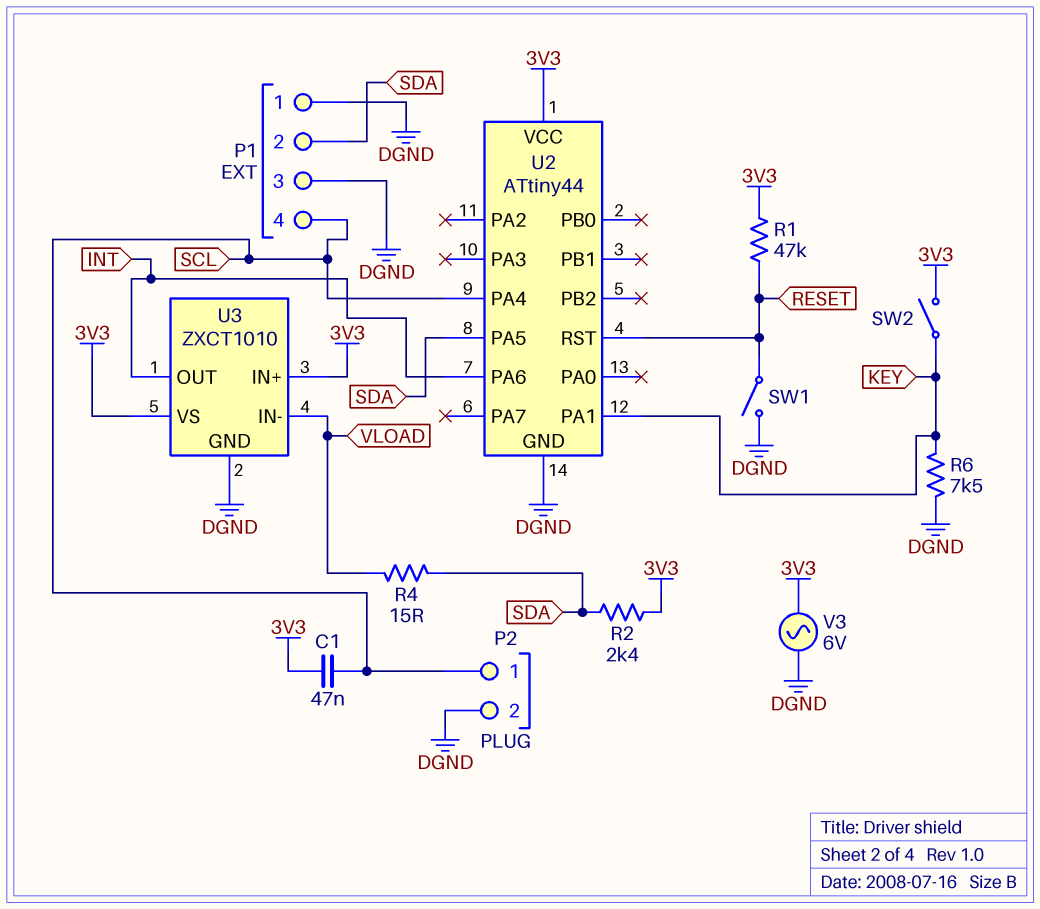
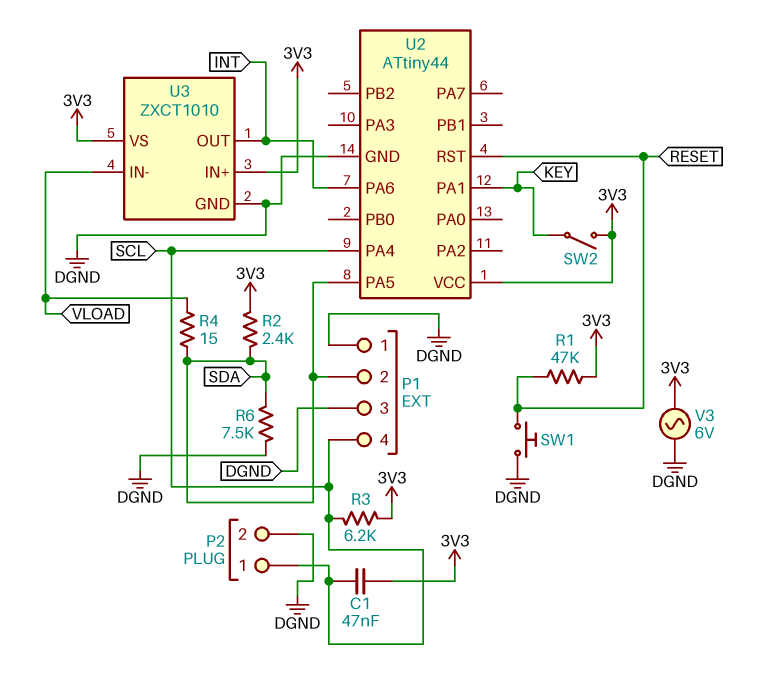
R3: none -> 6.2k (3V3, SCL)
R6: 7.5k (DGND, KEY) -> 7.5k (DGND, SDA)
SW1: switch (DGND, RESET) -> button (DGND, RESET)

